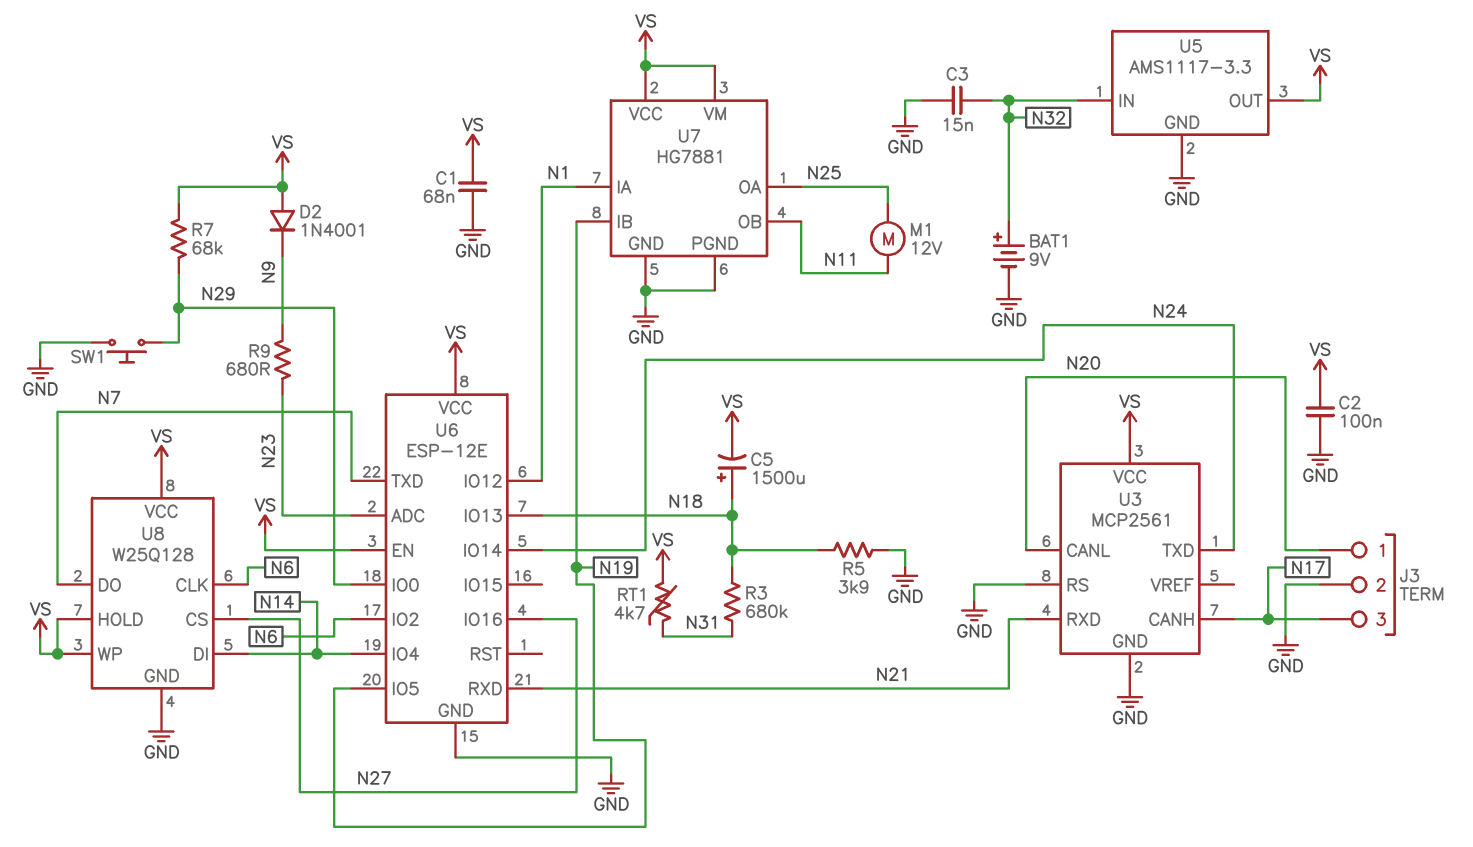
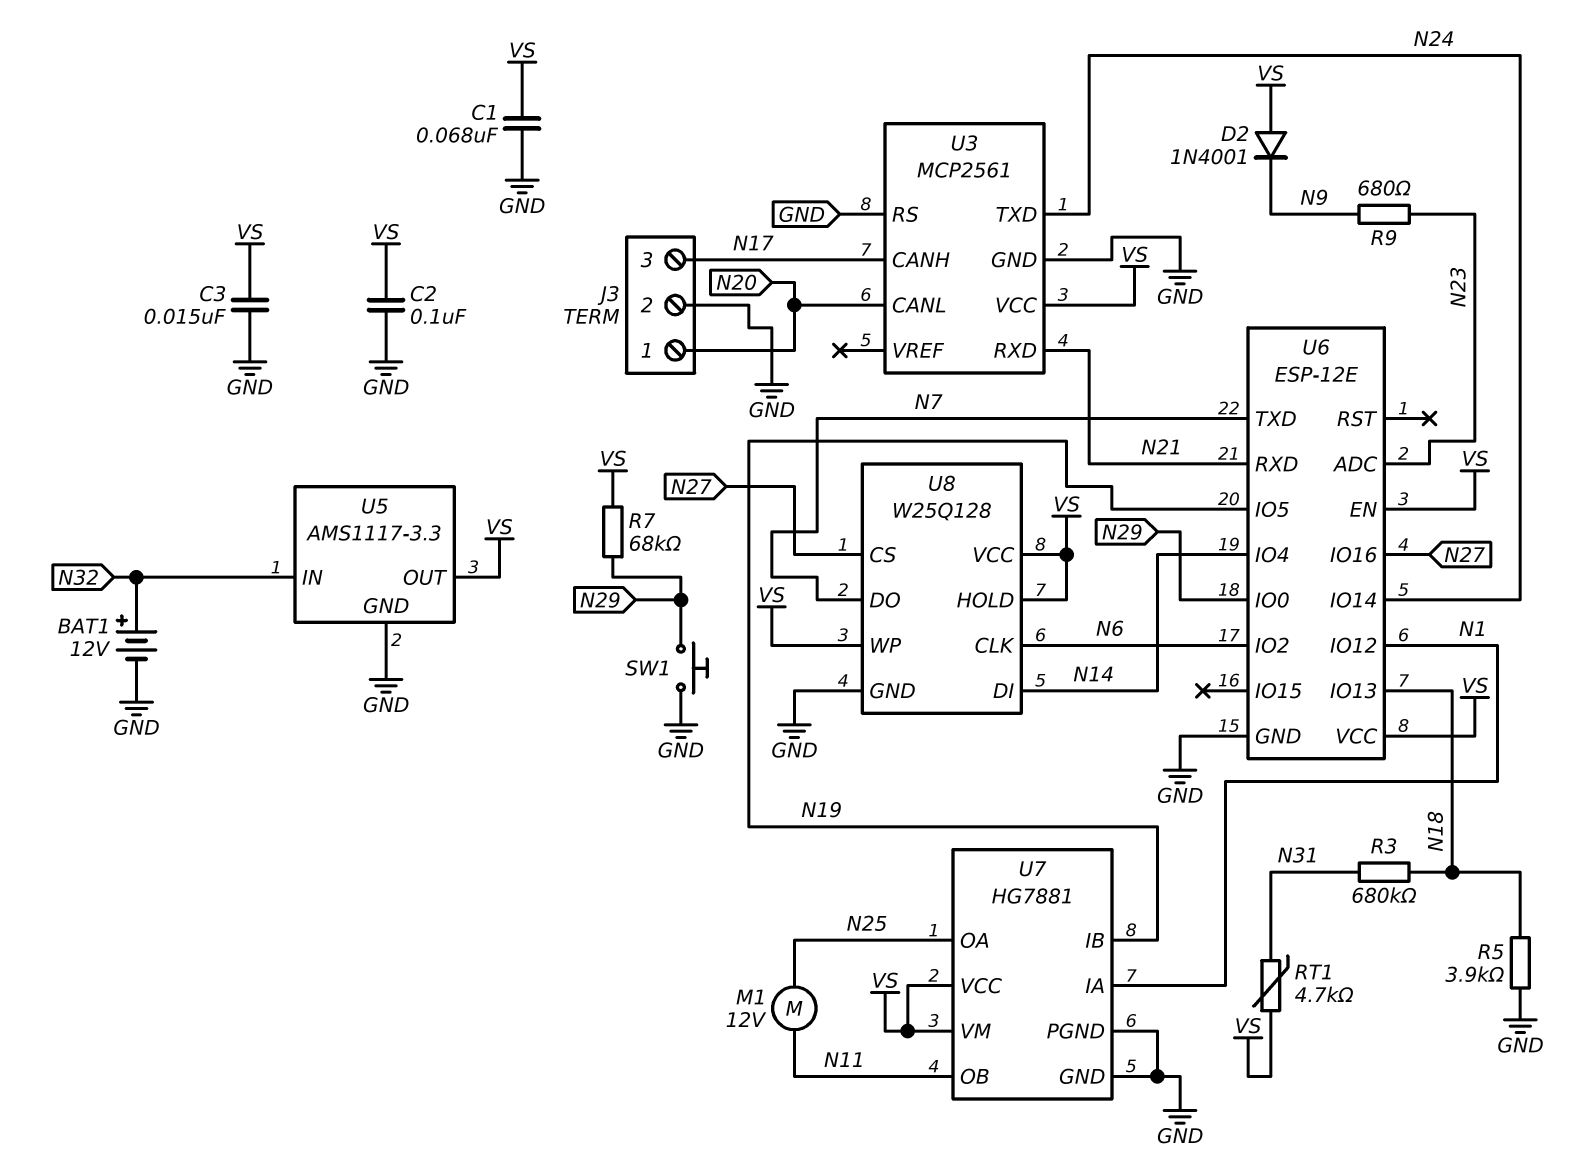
BAT1: 9V (plus N32, minus GND) -> 12V (plus N32, minus GND)
C3: 15nF (GND, N32) -> 15nF (GND, VS)
C5: 1500uF (plus N18, minus VS) -> none

